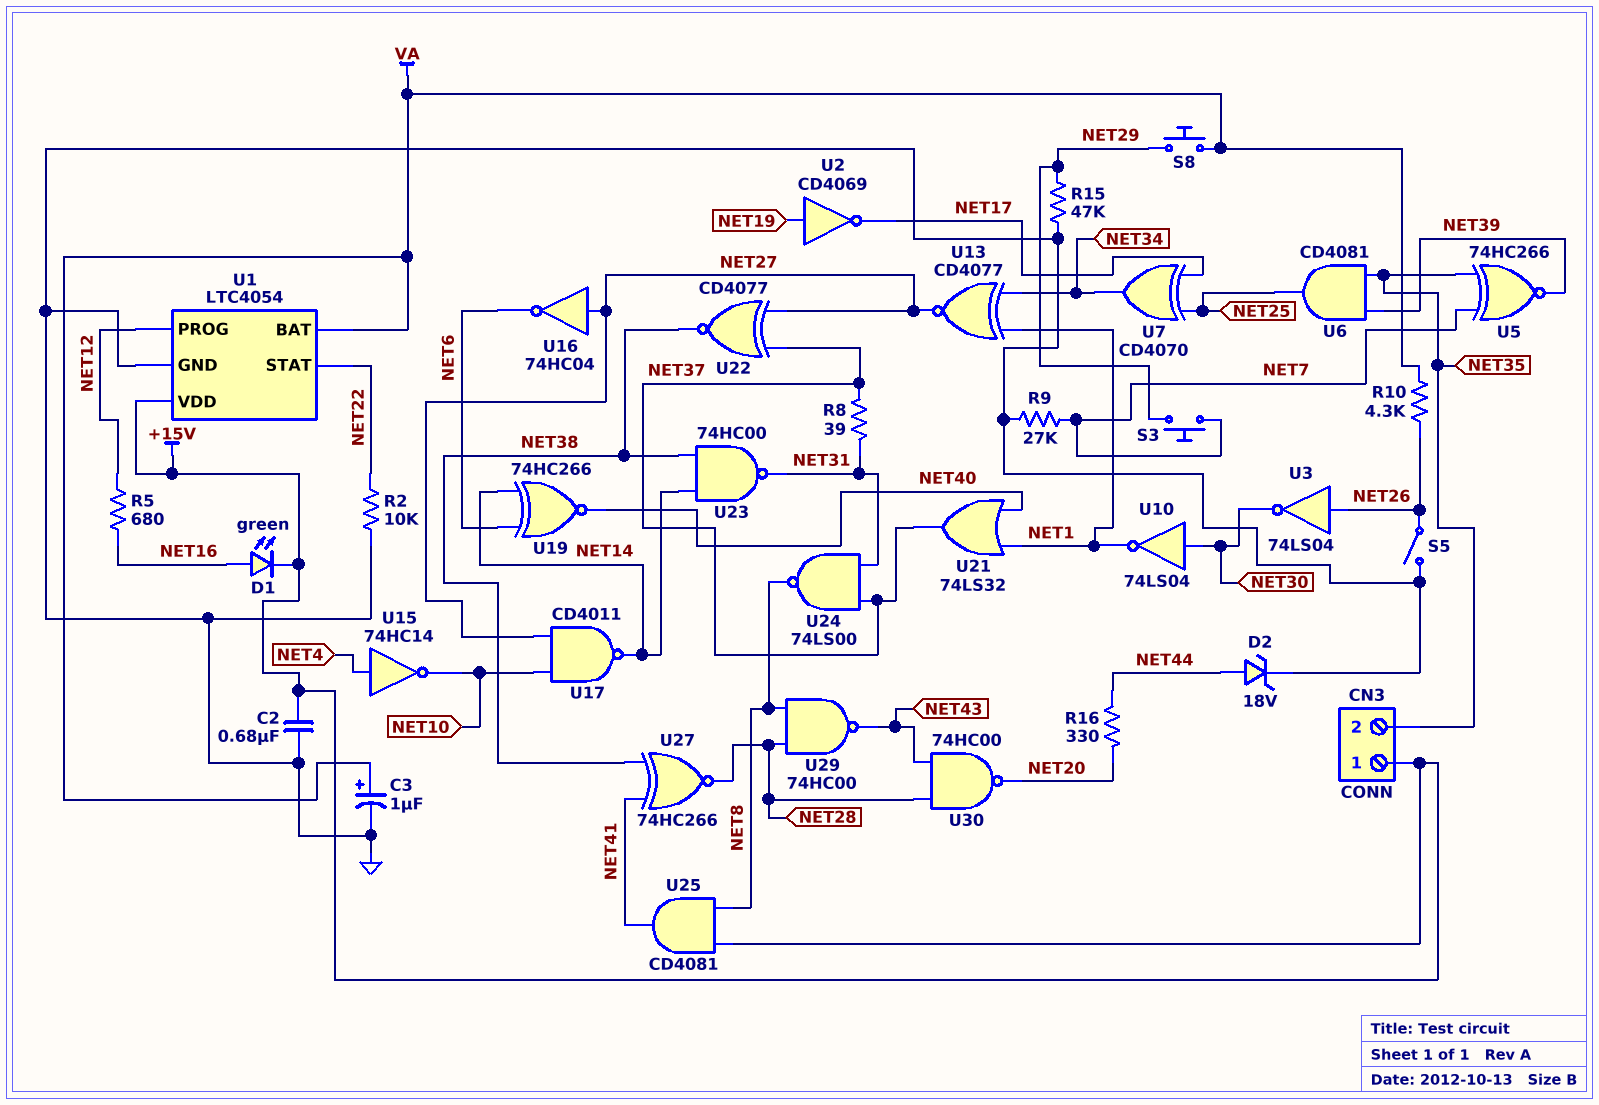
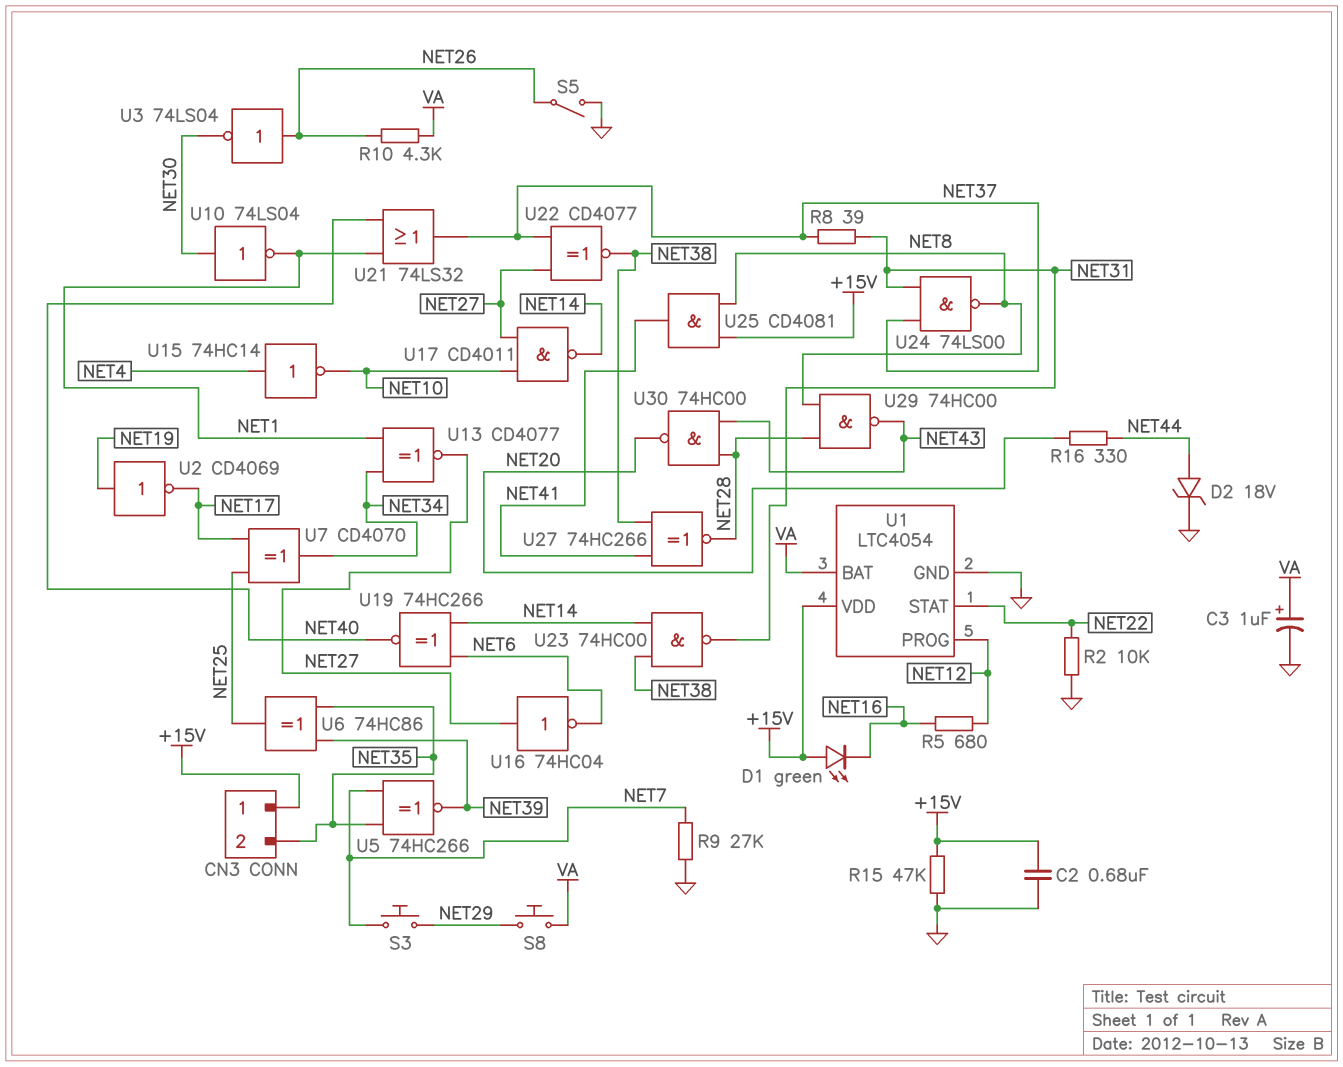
D1: LED green (A NET16, K +15V) -> LED green (A +15V, K NET16)
R15: 47k (GND, NET29) -> 47k (+15V, GND)
U6: AND CD4081 (in NET35, in NET39, out NET25) -> XOR 74HC86 (in NET35, in NET39, out NET25)

